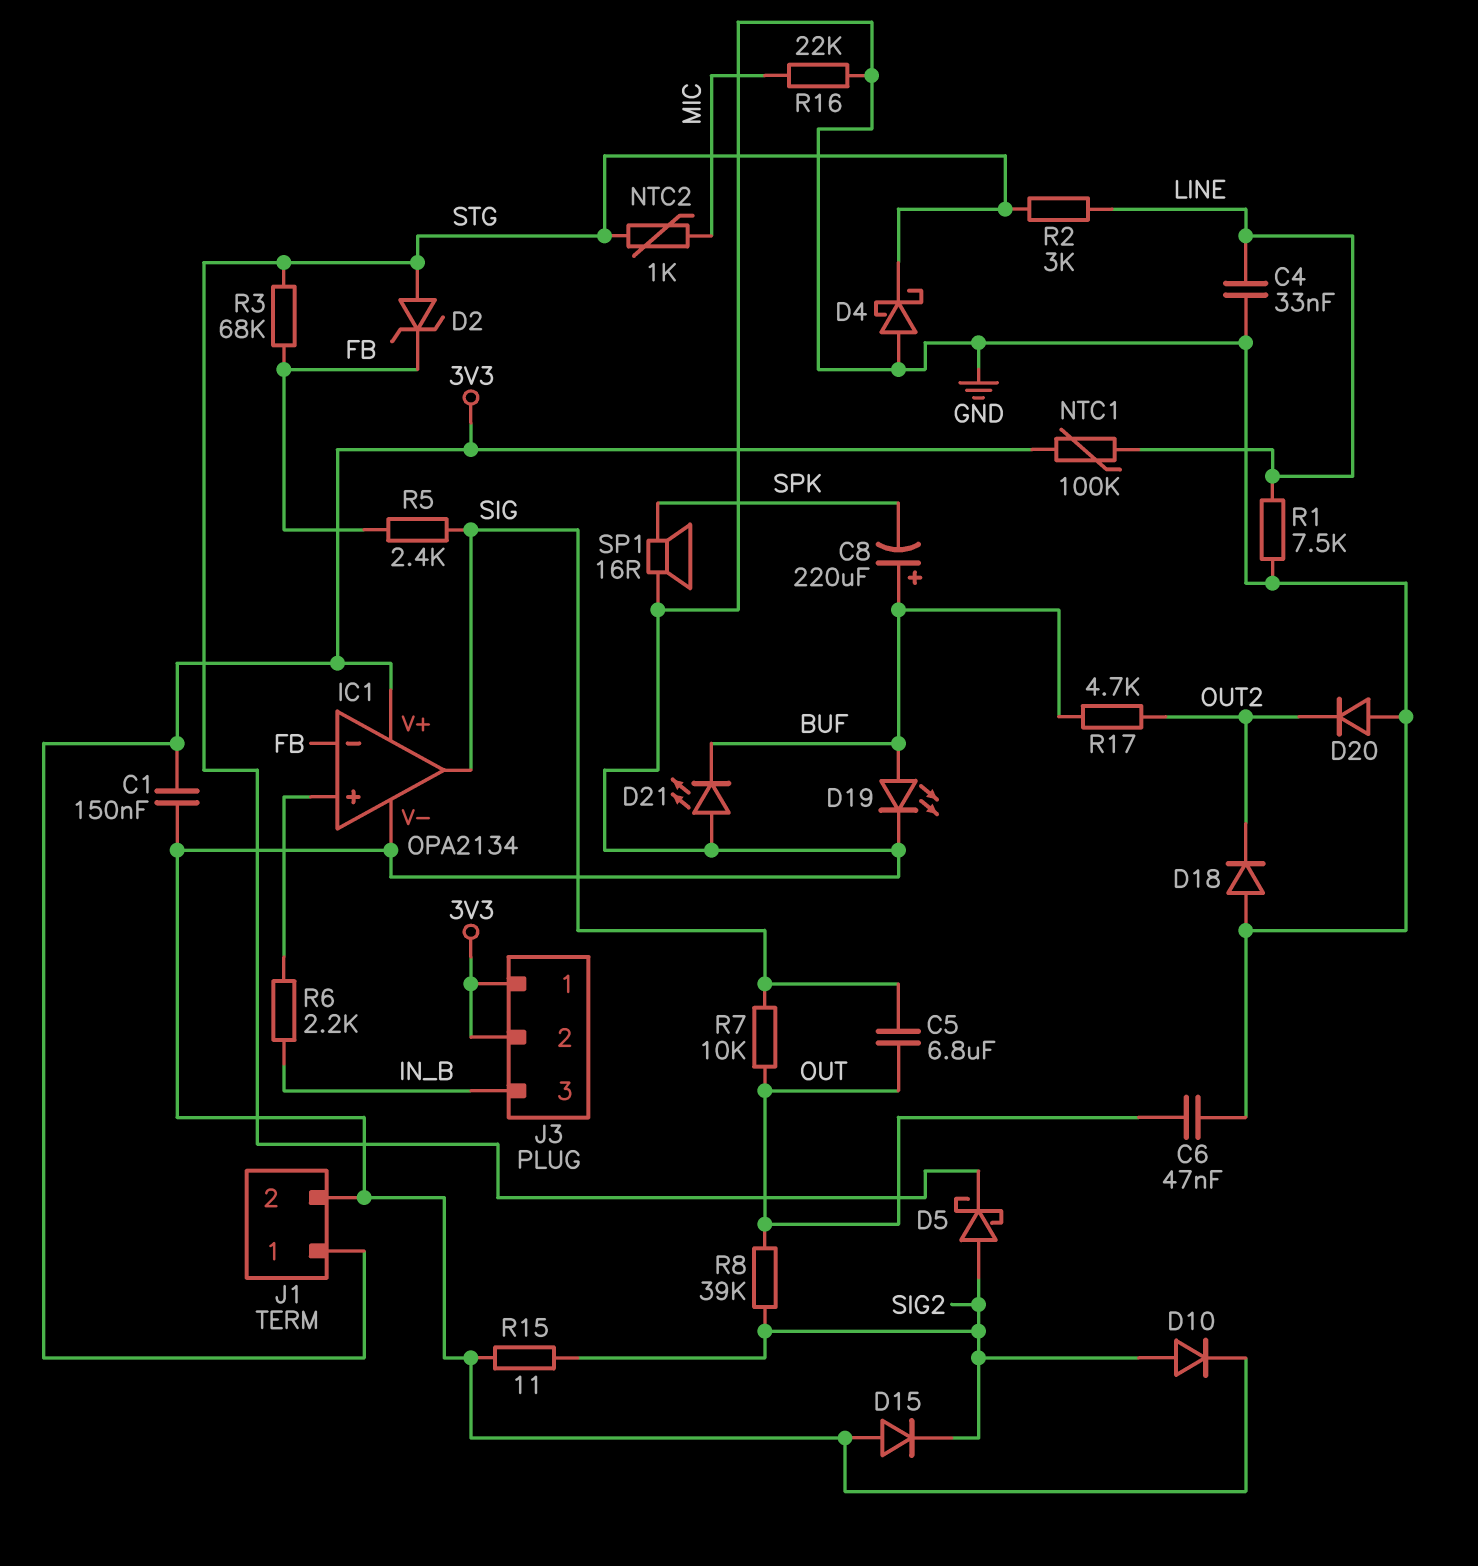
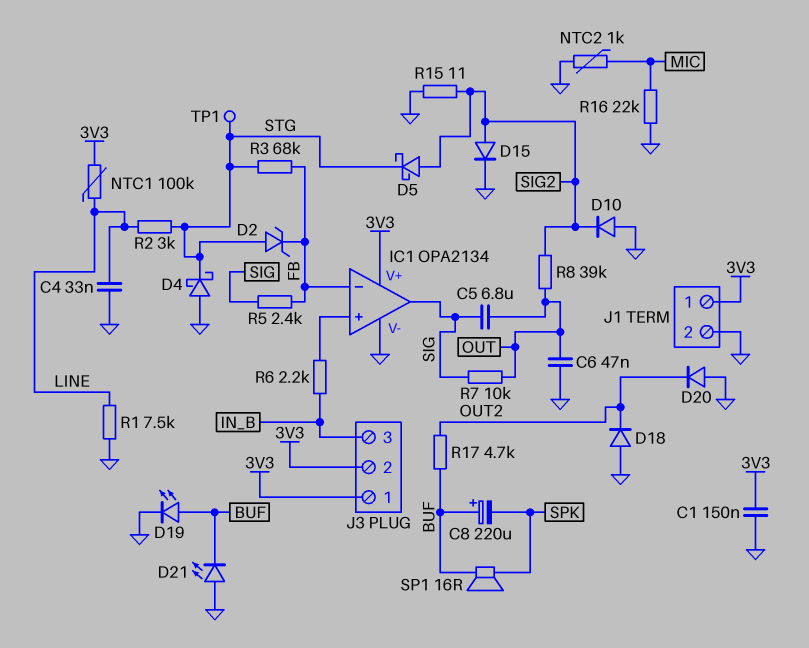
D10: diode (A SIG2, K GND) -> diode (A GND, K SIG2)
D15: diode (A GND, K SIG2) -> diode (A SIG2, K GND)
NTC2: 1k (MIC, STG) -> 1k (GND, MIC)
SP1: speaker 16R (GND, SPK) -> speaker 16R (BUF, SPK)
TP1: none -> test point (STG)

